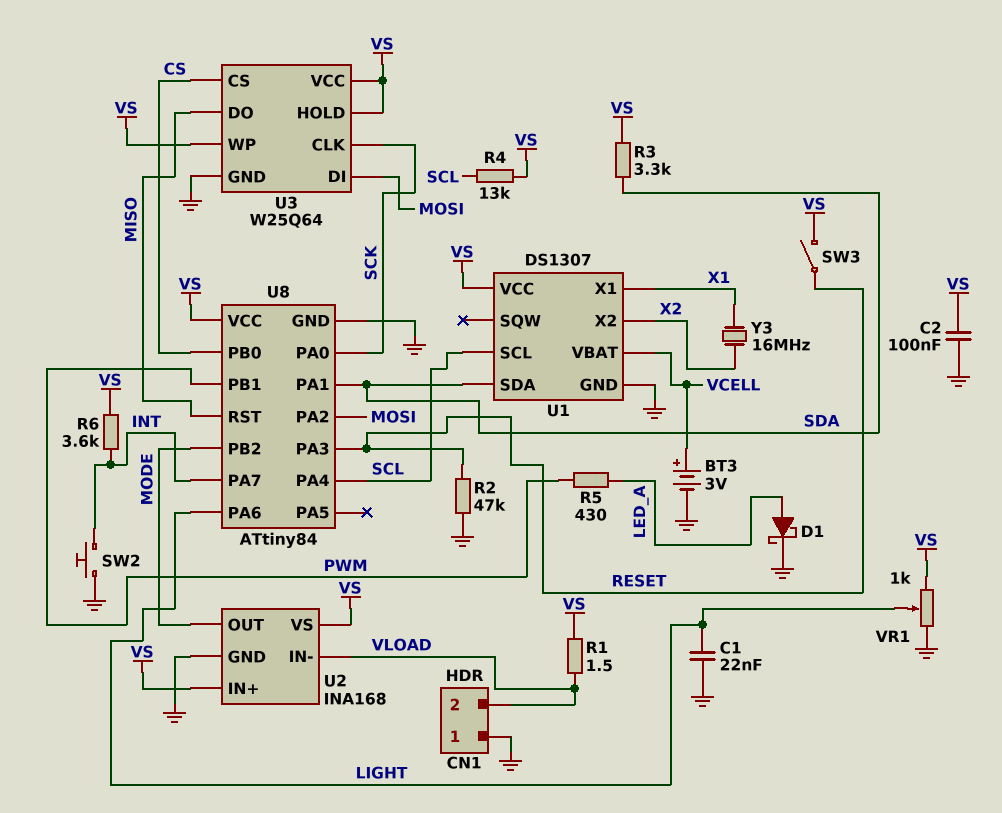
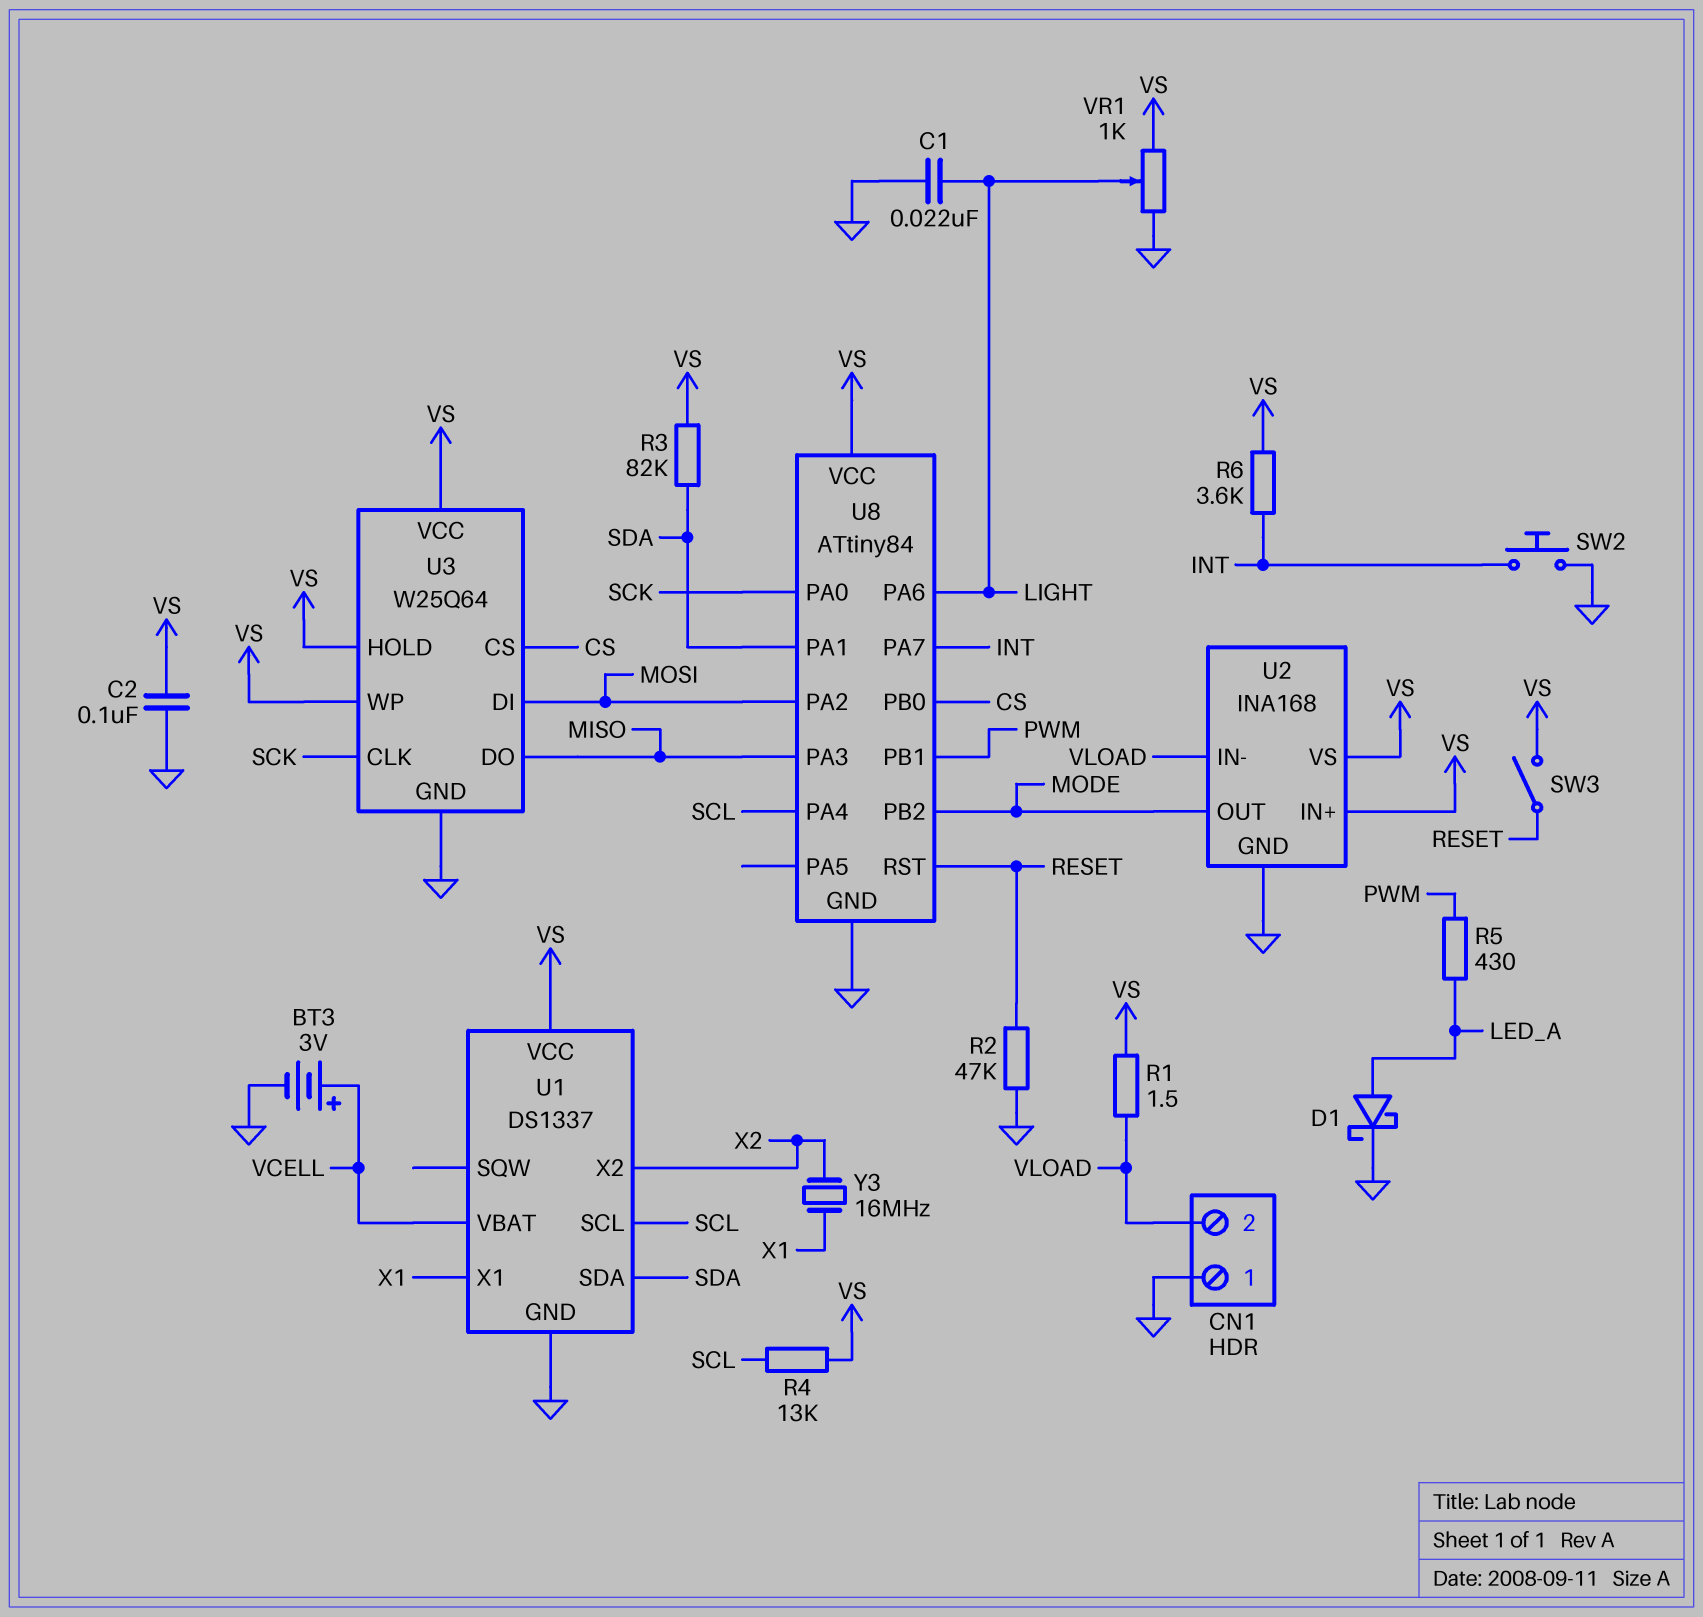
R3: 3.3k (SDA, VS) -> 82k (SDA, VS)
U1: DS1307 -> DS1337
U8 pin PA3: RESET -> MISO
U8 pin RST: MISO -> RESET

